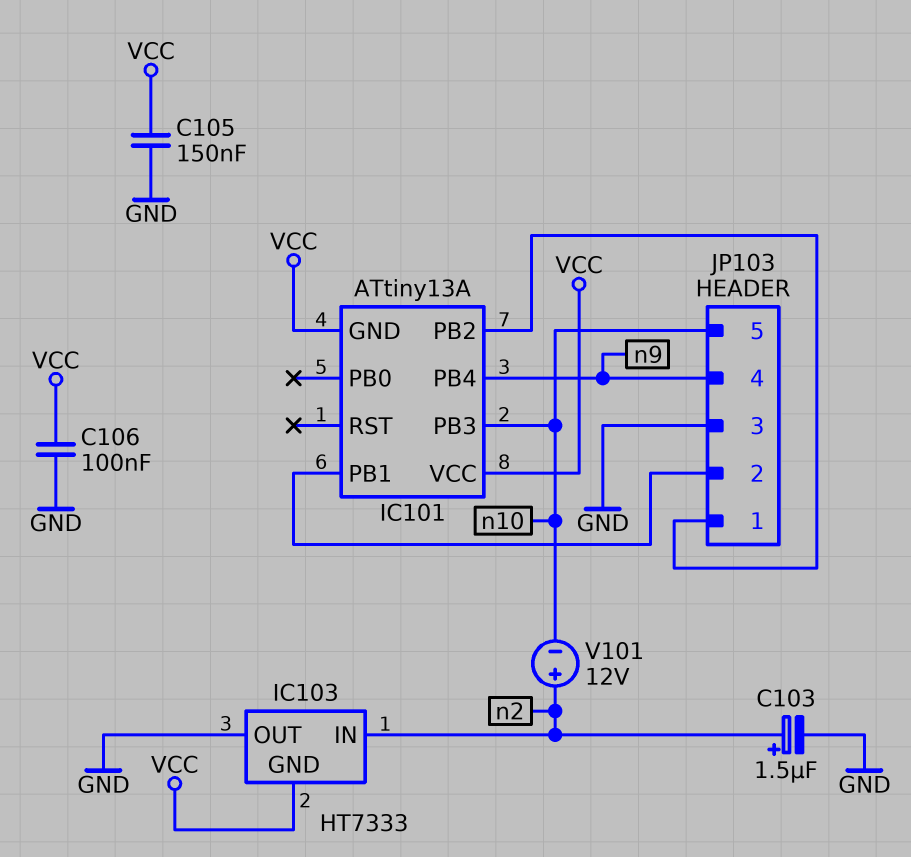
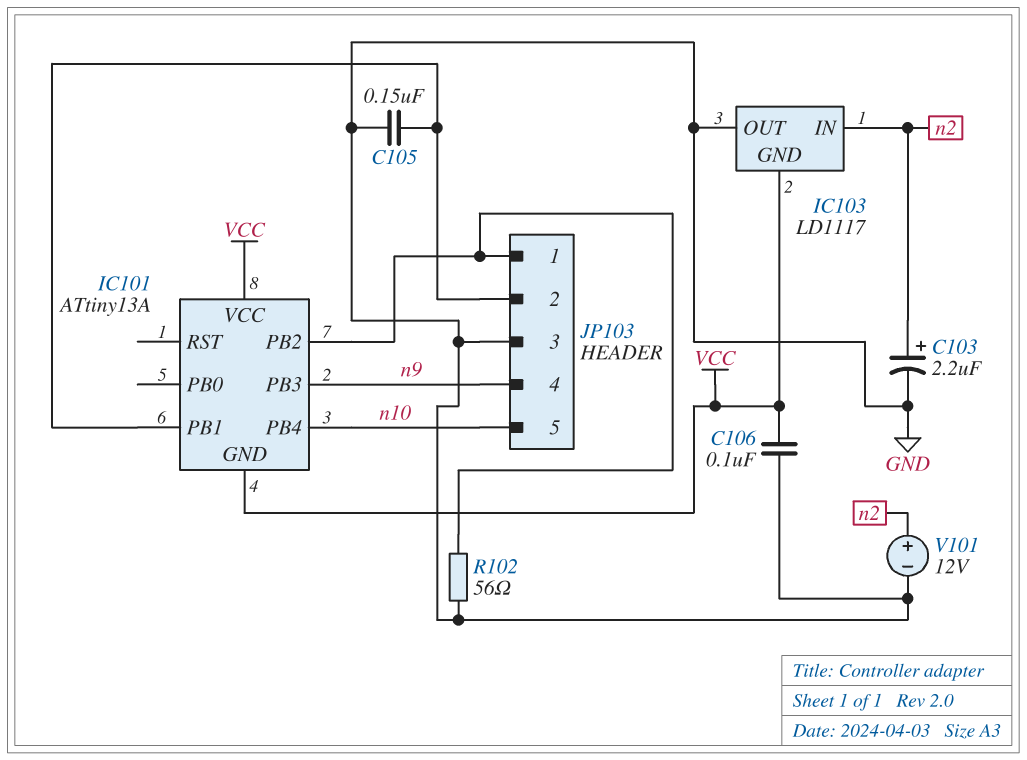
C103: 1.5uF (plus n2, minus GND) -> 2.2uF (plus n2, minus GND)
C105: 150nF (GND, VCC) -> 150nF (GND, IC101/PB1)
IC101 pin PB3: n10 -> n9
IC101 pin PB4: n9 -> n10
IC103: HT7333 -> LD1117
R102: none -> 56 (GND, IC101/PB2)
V101: 12V (plus n2, minus n10) -> 12V (plus n2, minus GND)

